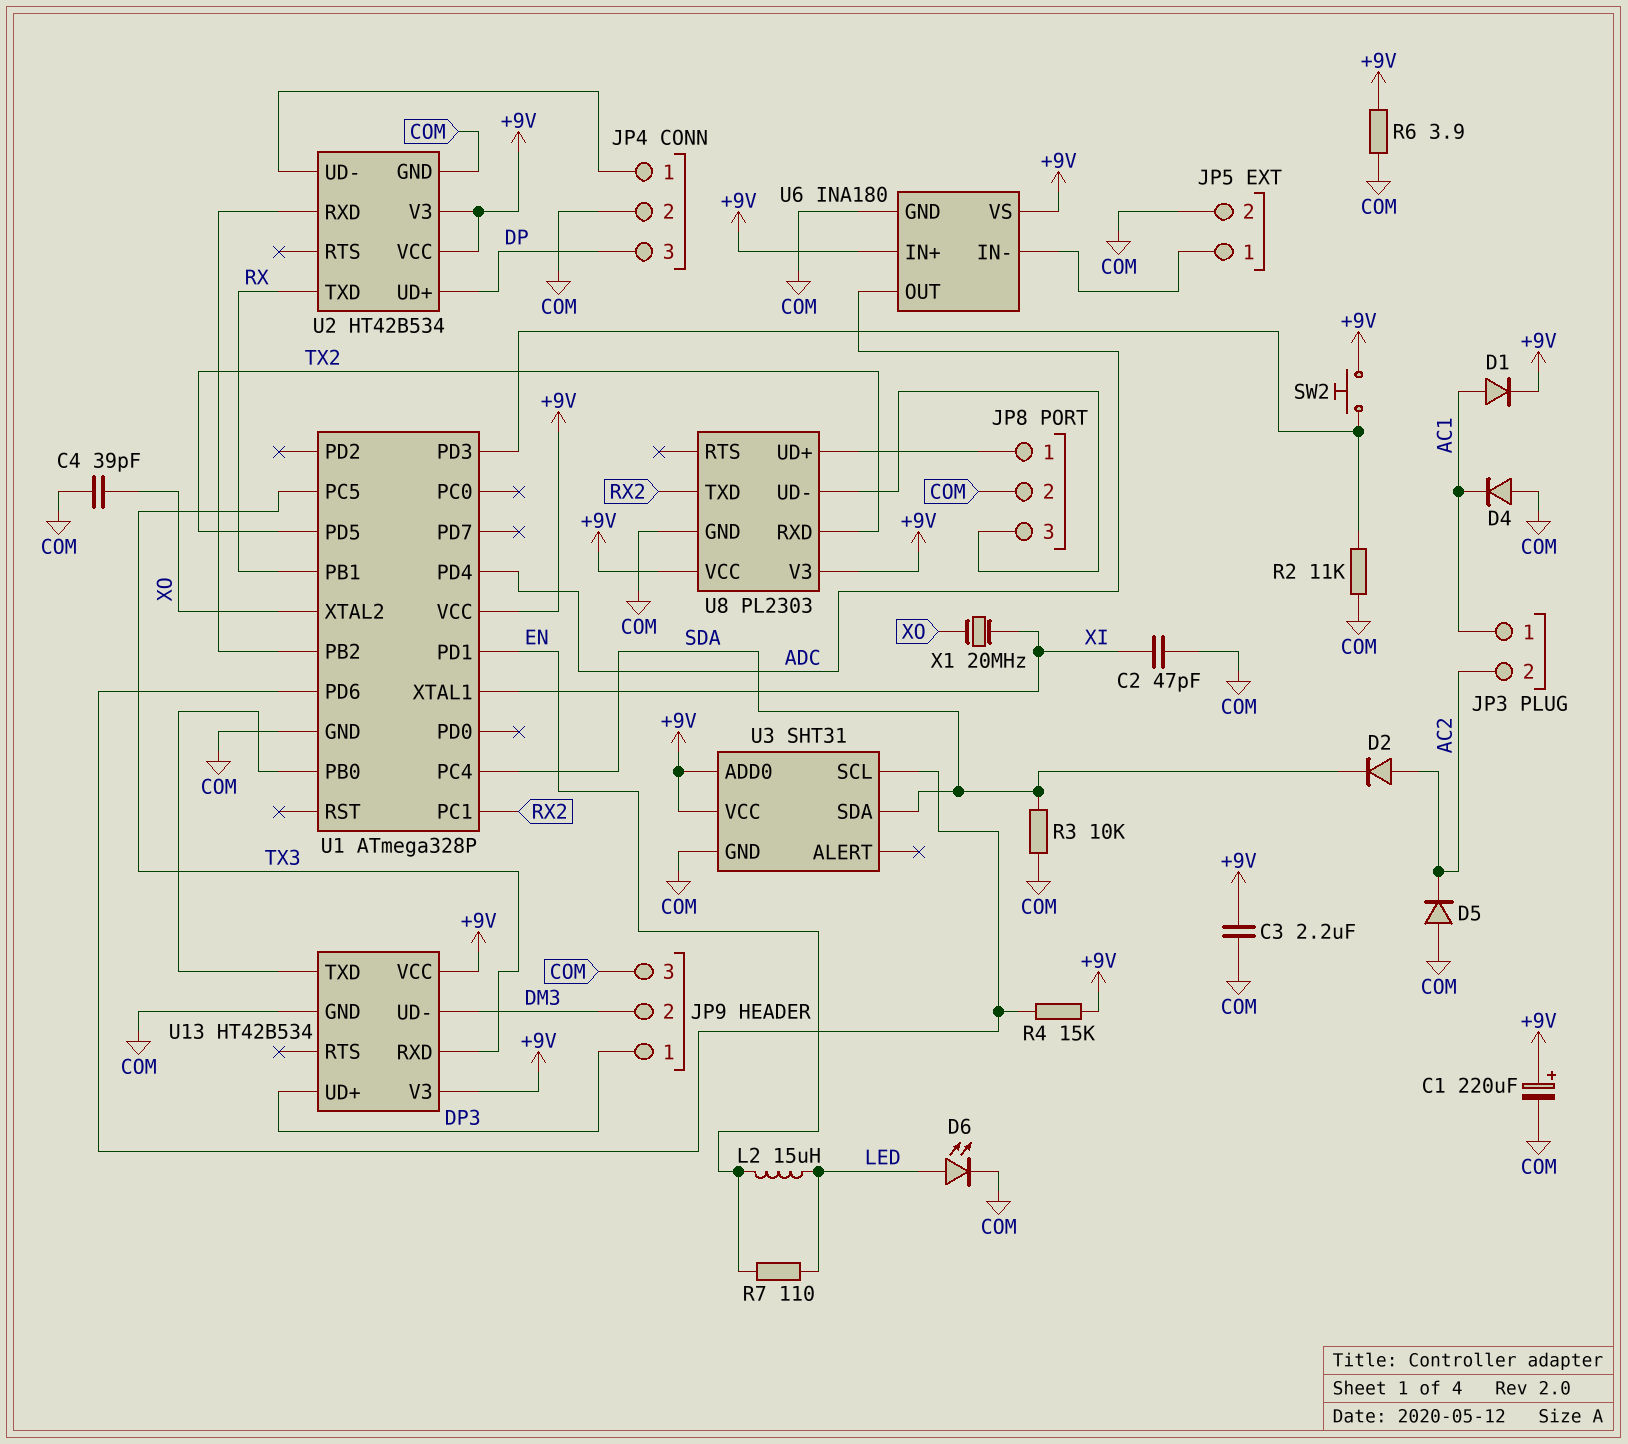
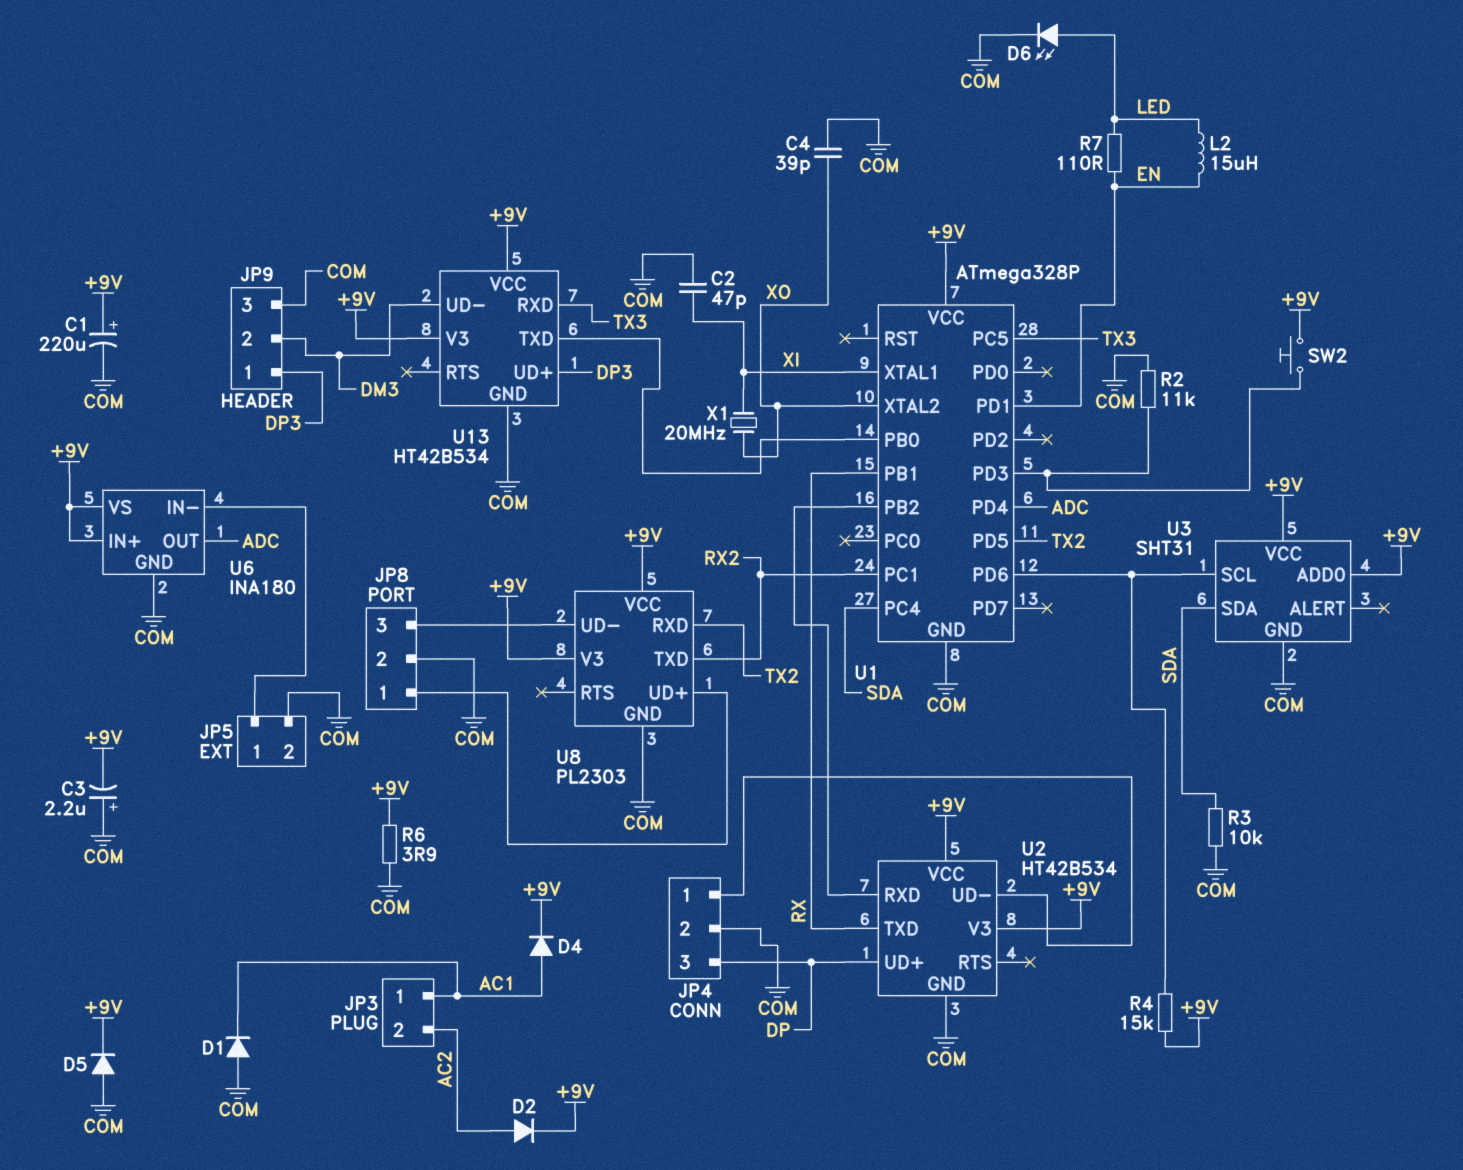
C3: 2.2uF (+9V, COM) -> 2.2uF (plus COM, minus +9V)
D1: diode (A AC1, K +9V) -> diode (A COM, K AC1)
D2: diode (A AC2, K SDA) -> diode (A AC2, K +9V)
D4: diode (A COM, K AC1) -> diode (A AC1, K +9V)
D5: diode (A COM, K AC2) -> diode (A COM, K +9V)

